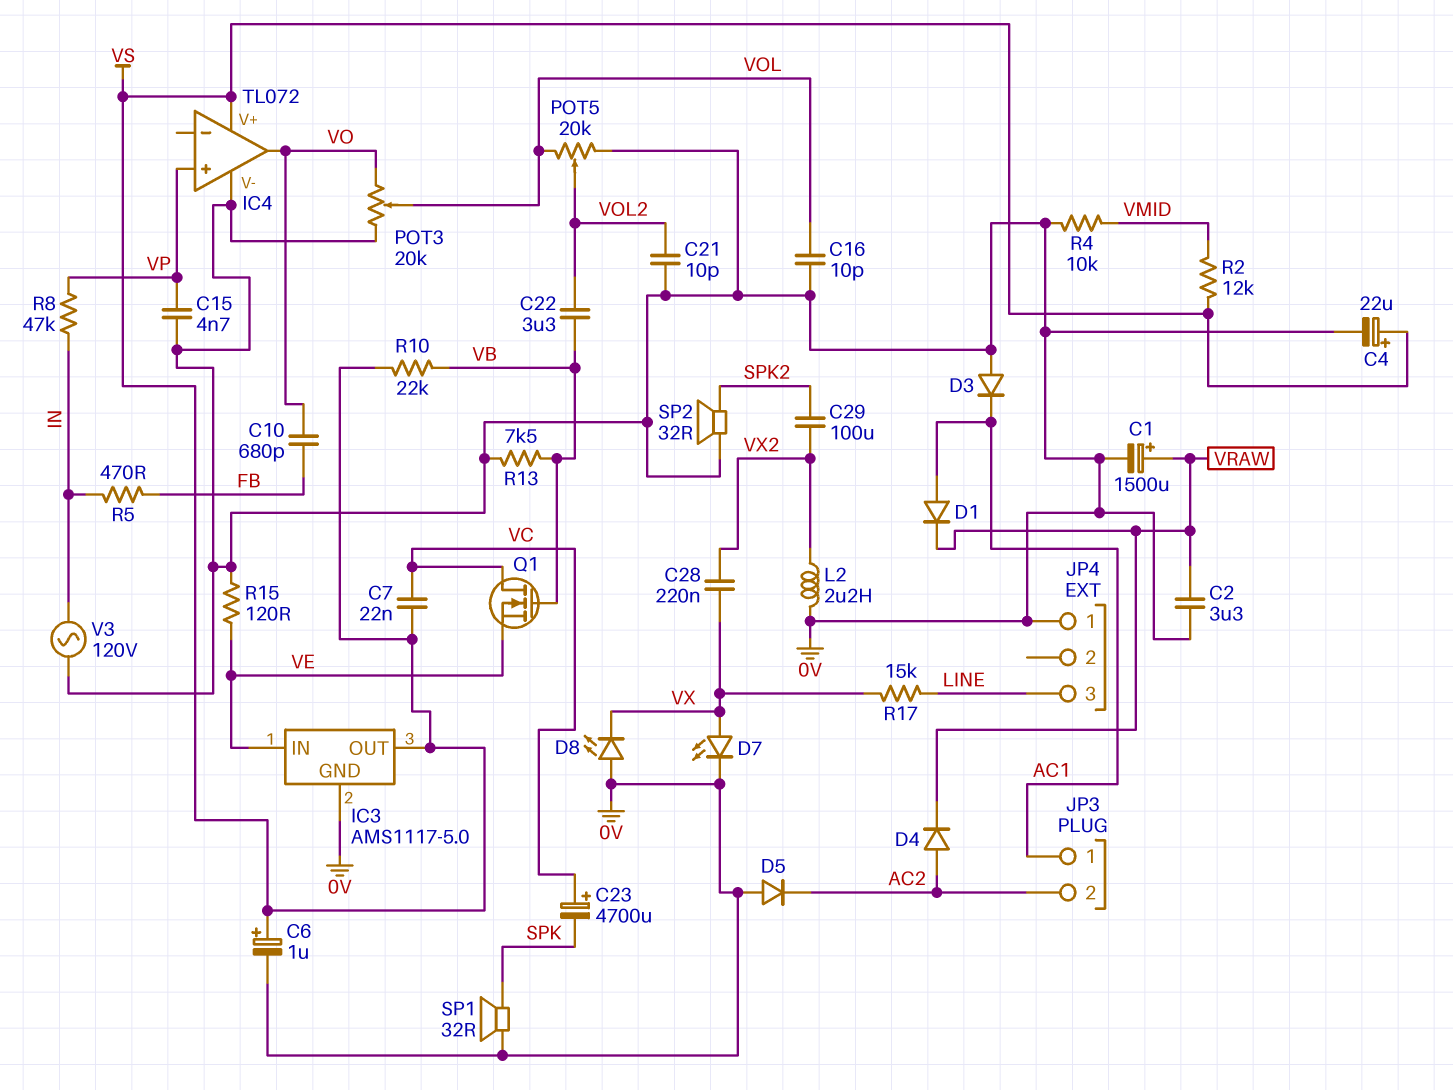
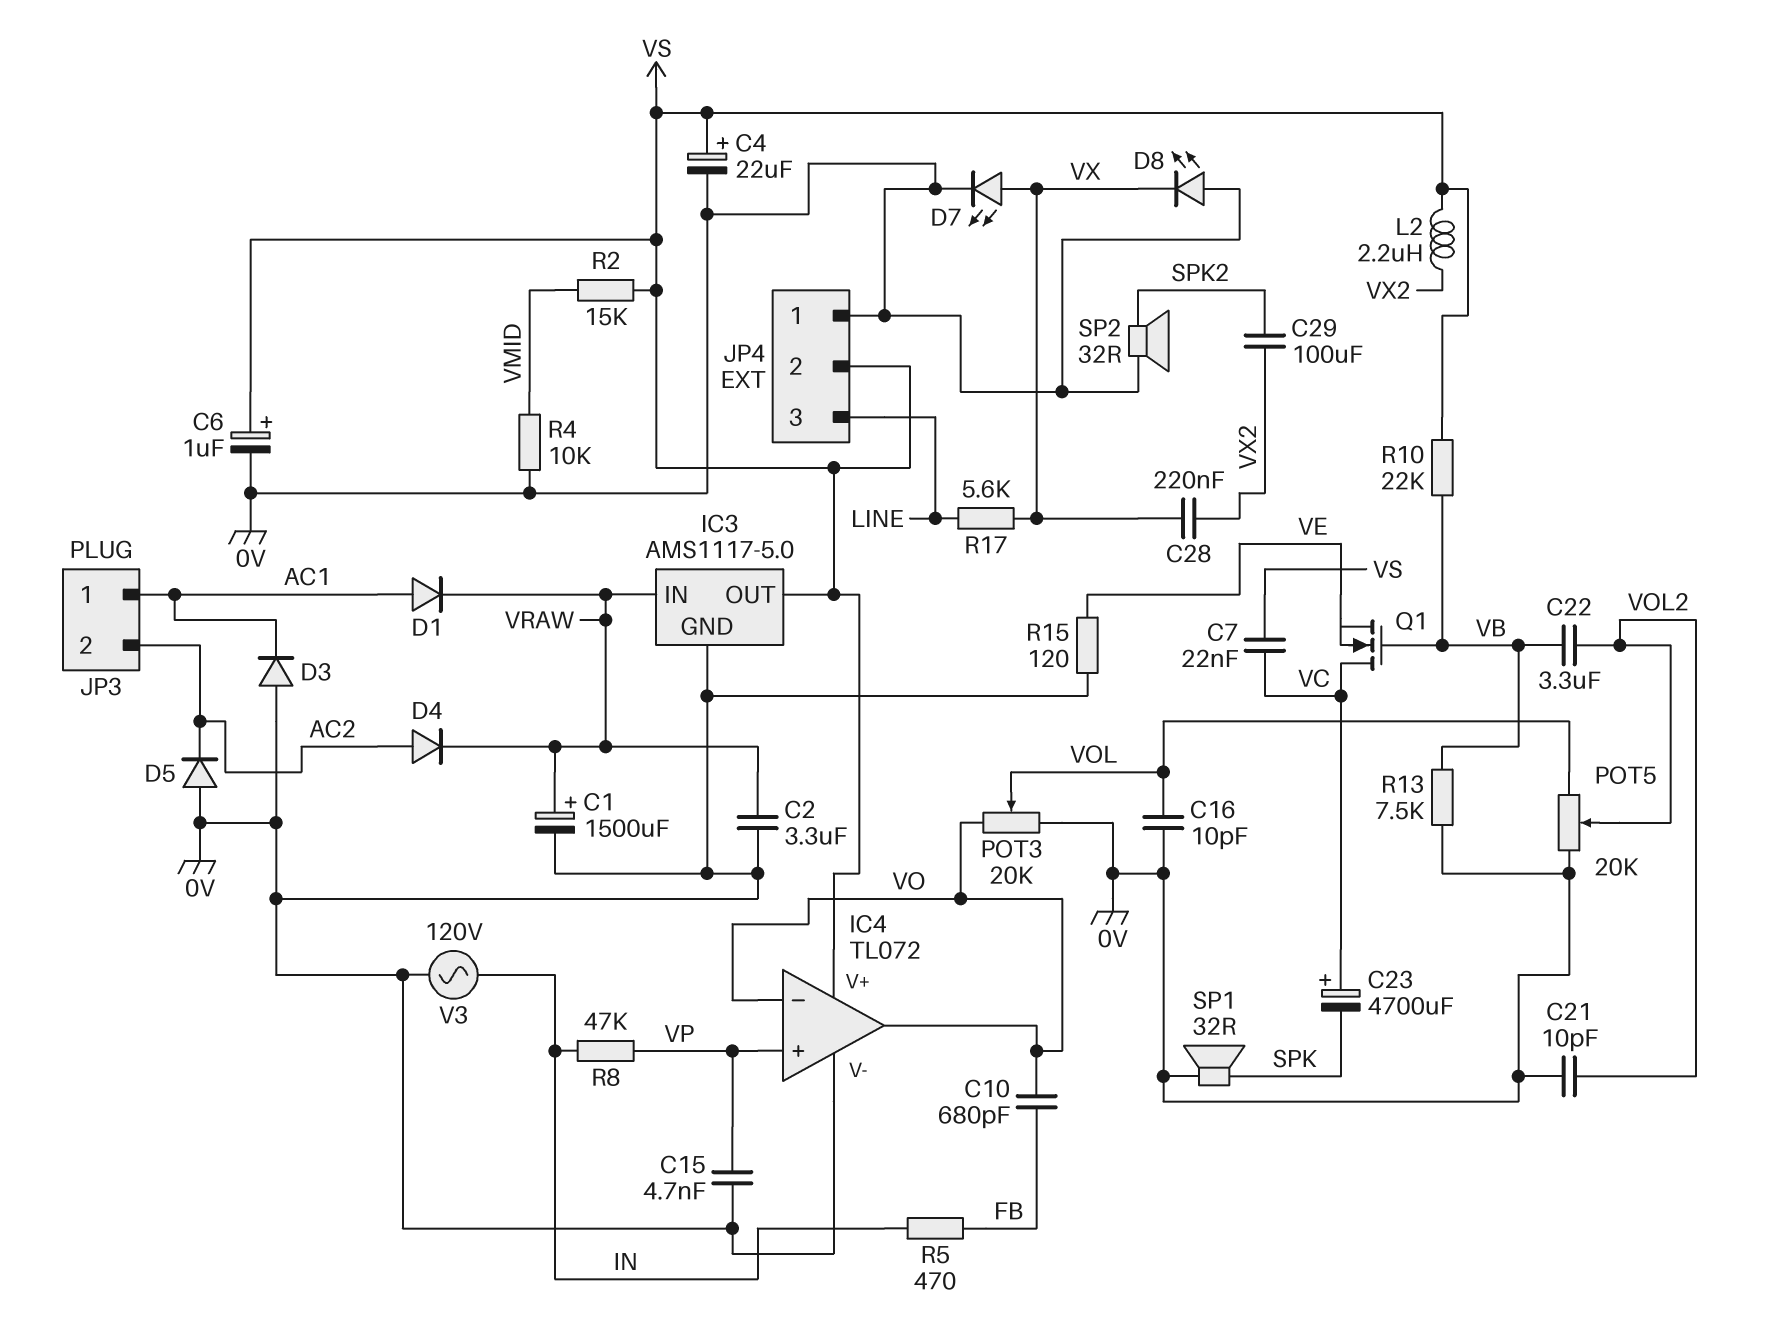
IC3 pin IN: VE -> VRAW
IC4 pin in-: none -> VO
JP4 pin 2: none -> VS
L2: 2.2uH (0V, VX2) -> 2.2uH (VS, VX2)
R2: 12k (VMID, VS) -> 15k (VMID, VS)
R17: 15k (LINE, VX) -> 5.6k (LINE, VX)

